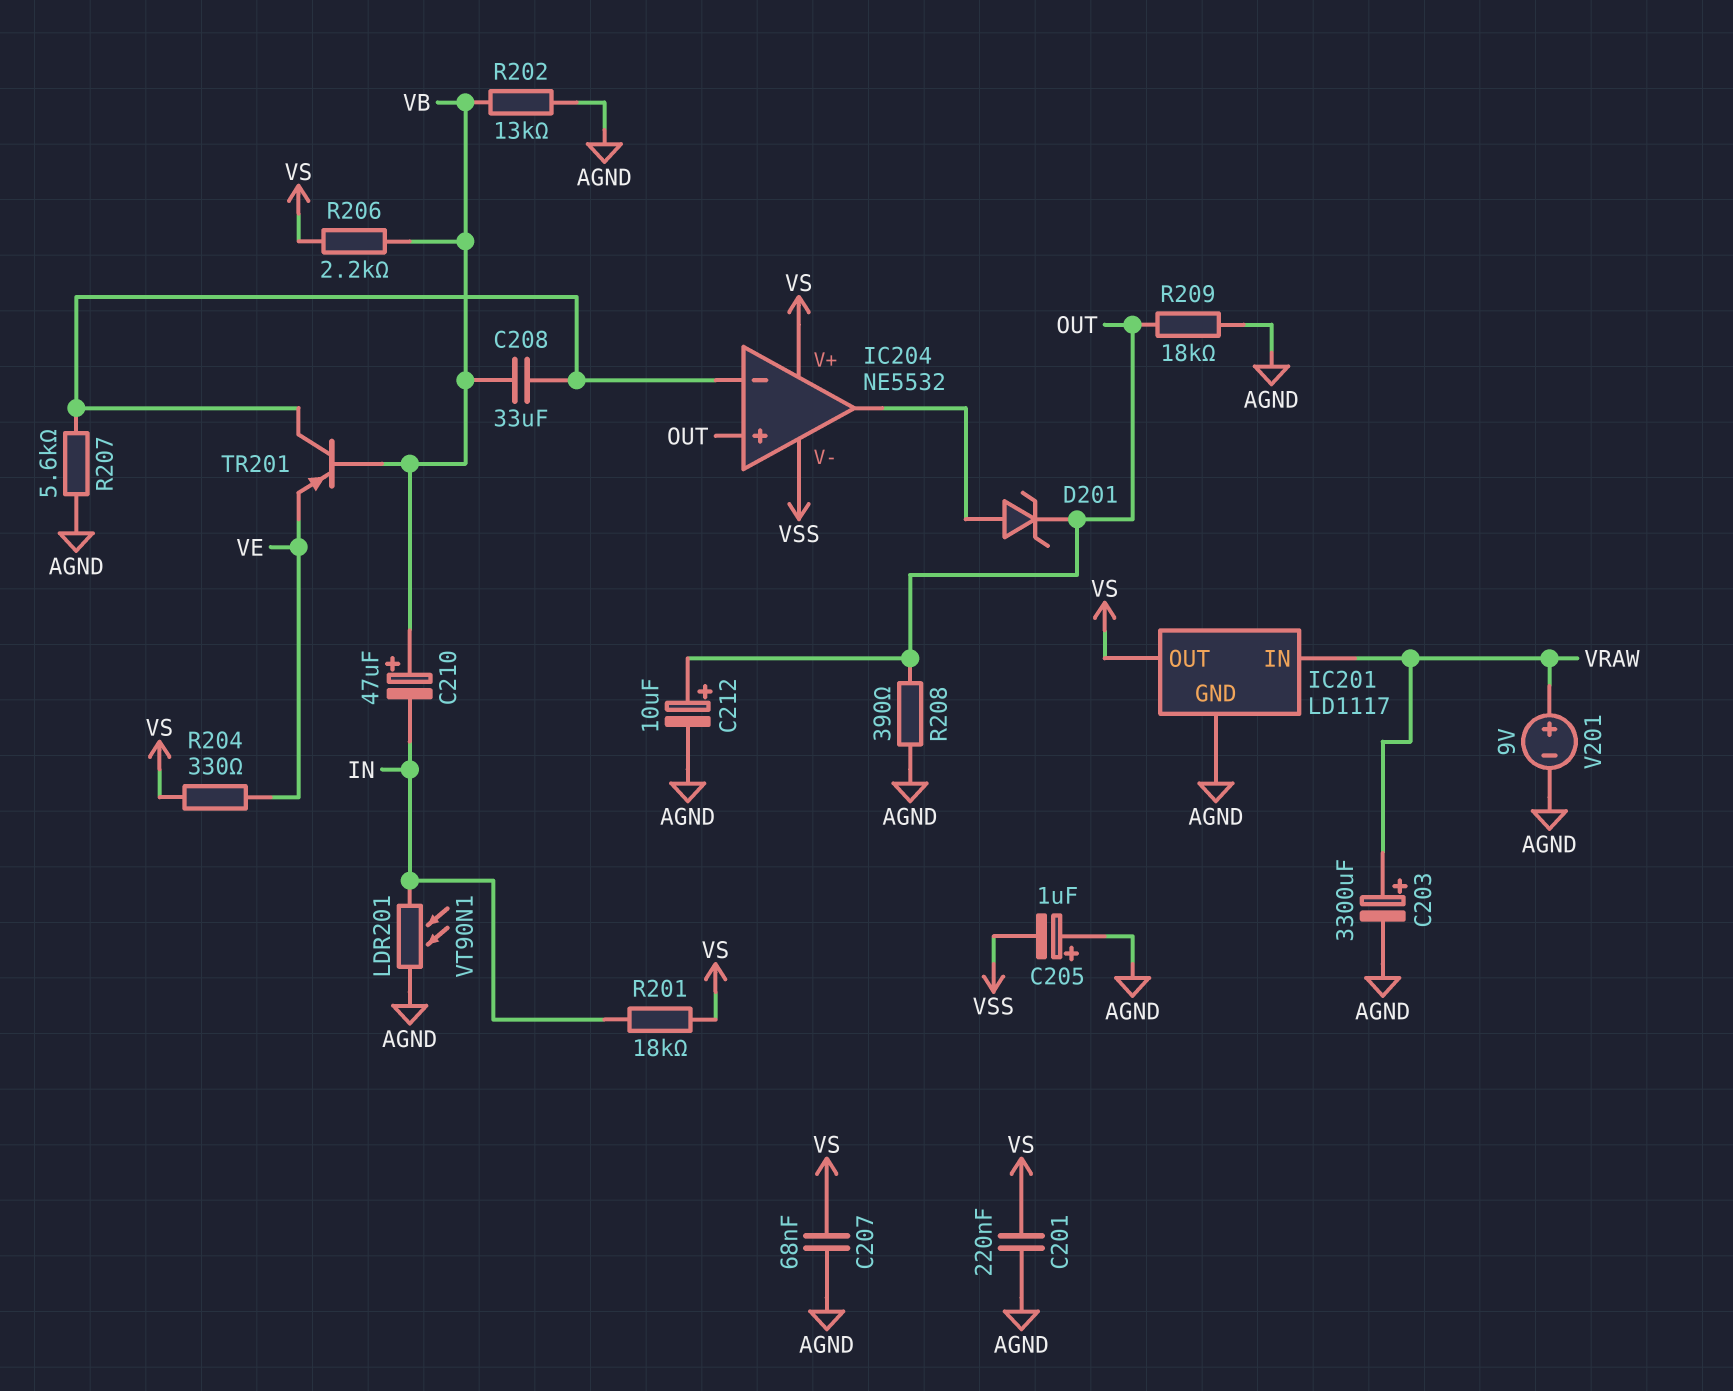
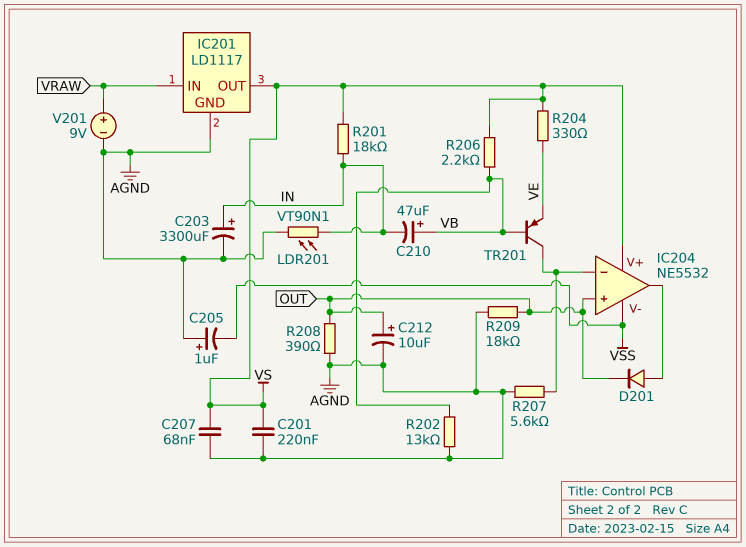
C203: 3300uF (plus VRAW, minus AGND) -> 3300uF (plus IN, minus AGND)
C208: 33uF (IC204/in-, VB) -> none
D201: zener (A IC204/out, K OUT) -> diode (A IC204/out, K OUT)

